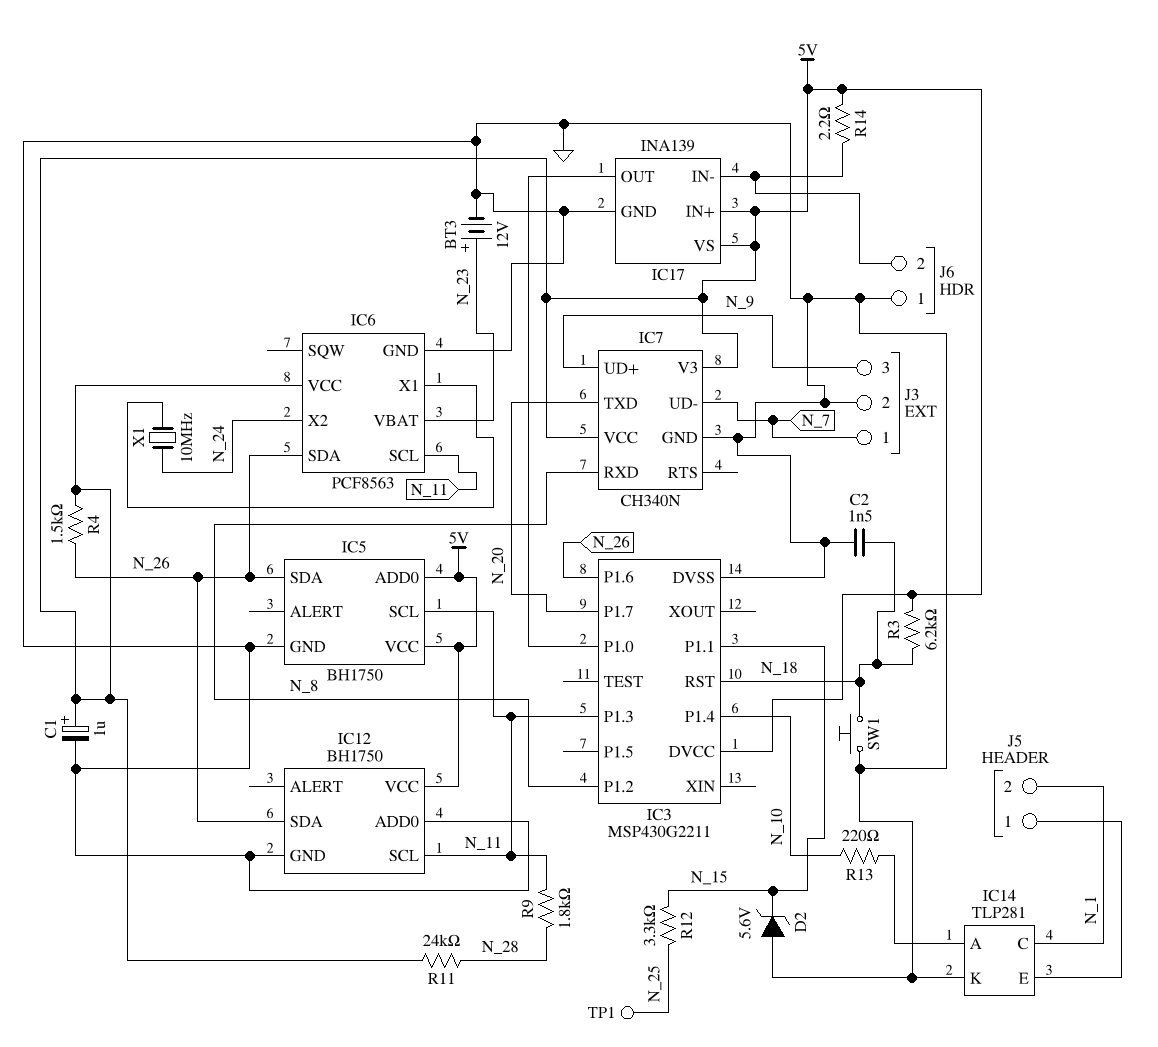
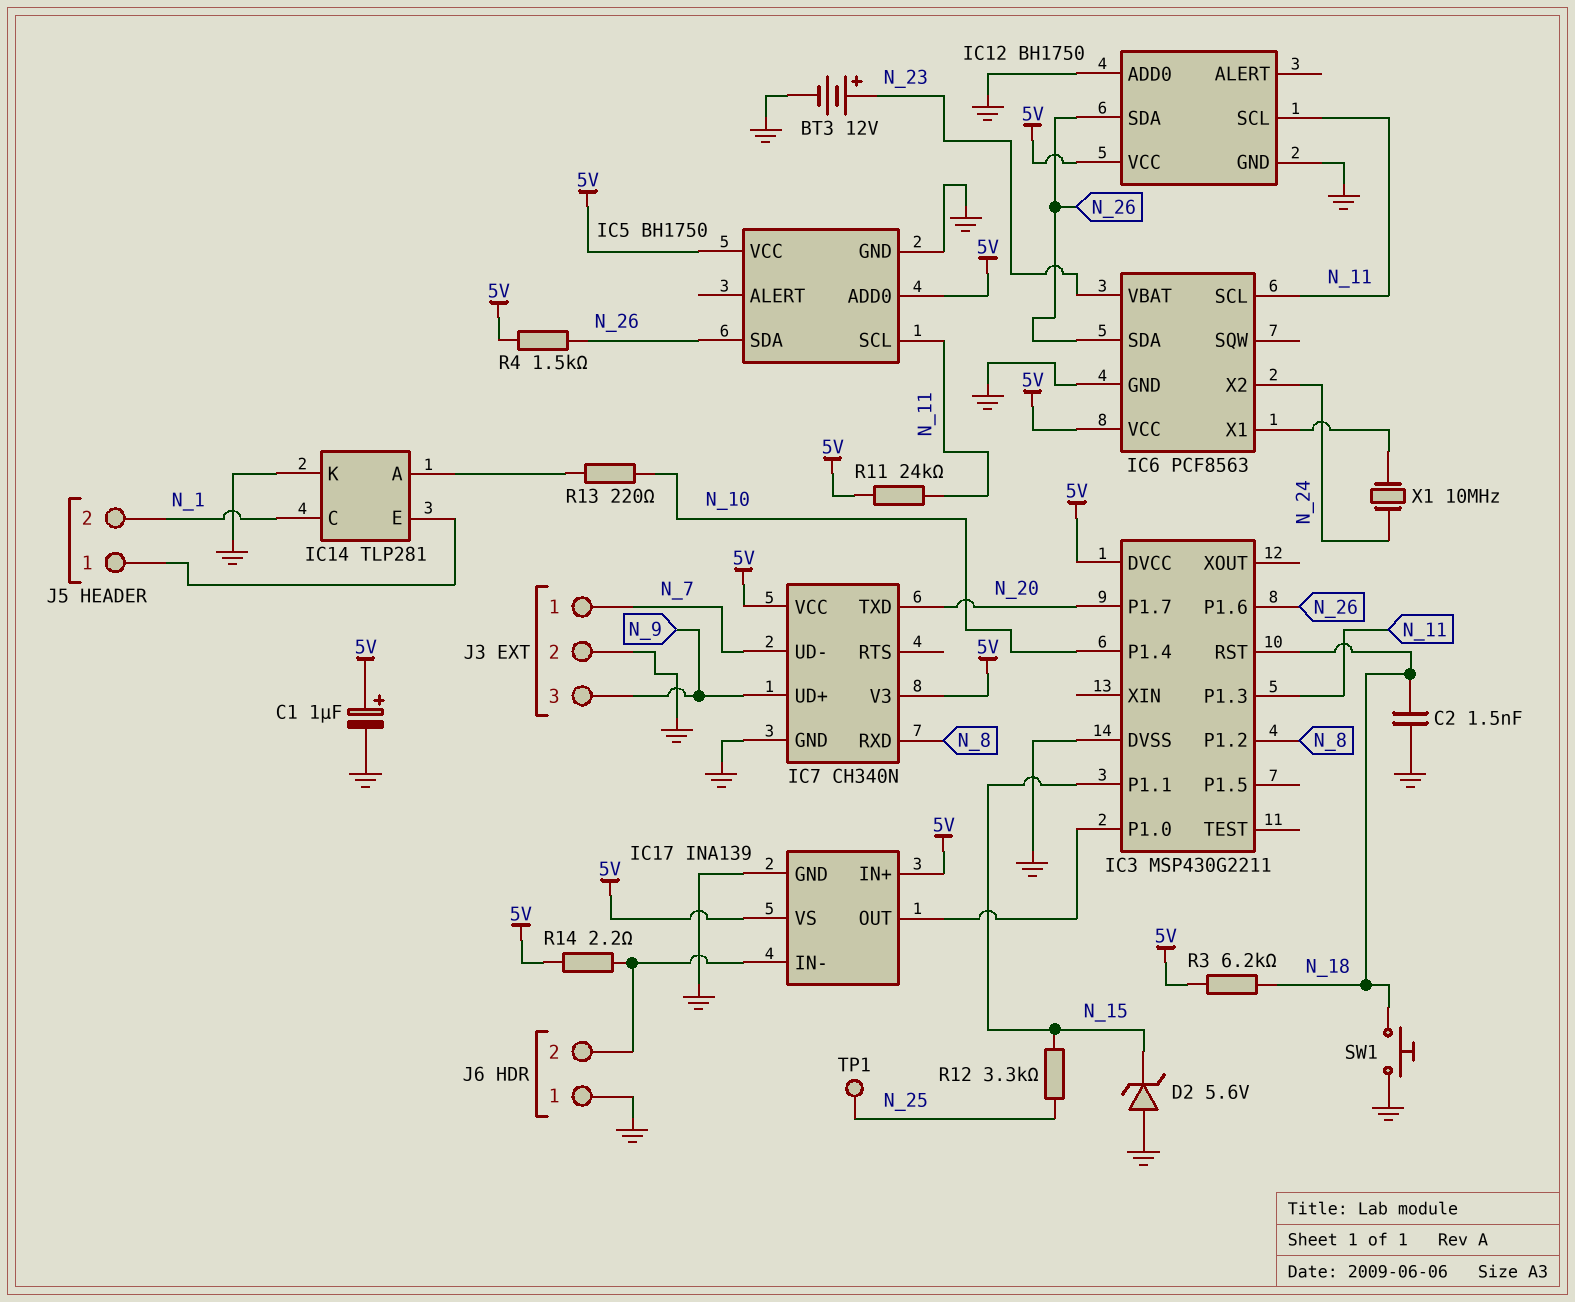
R9: 1.8k (N_11, N_28) -> none
R11: 24k (5V, N_28) -> 24k (5V, N_11)

